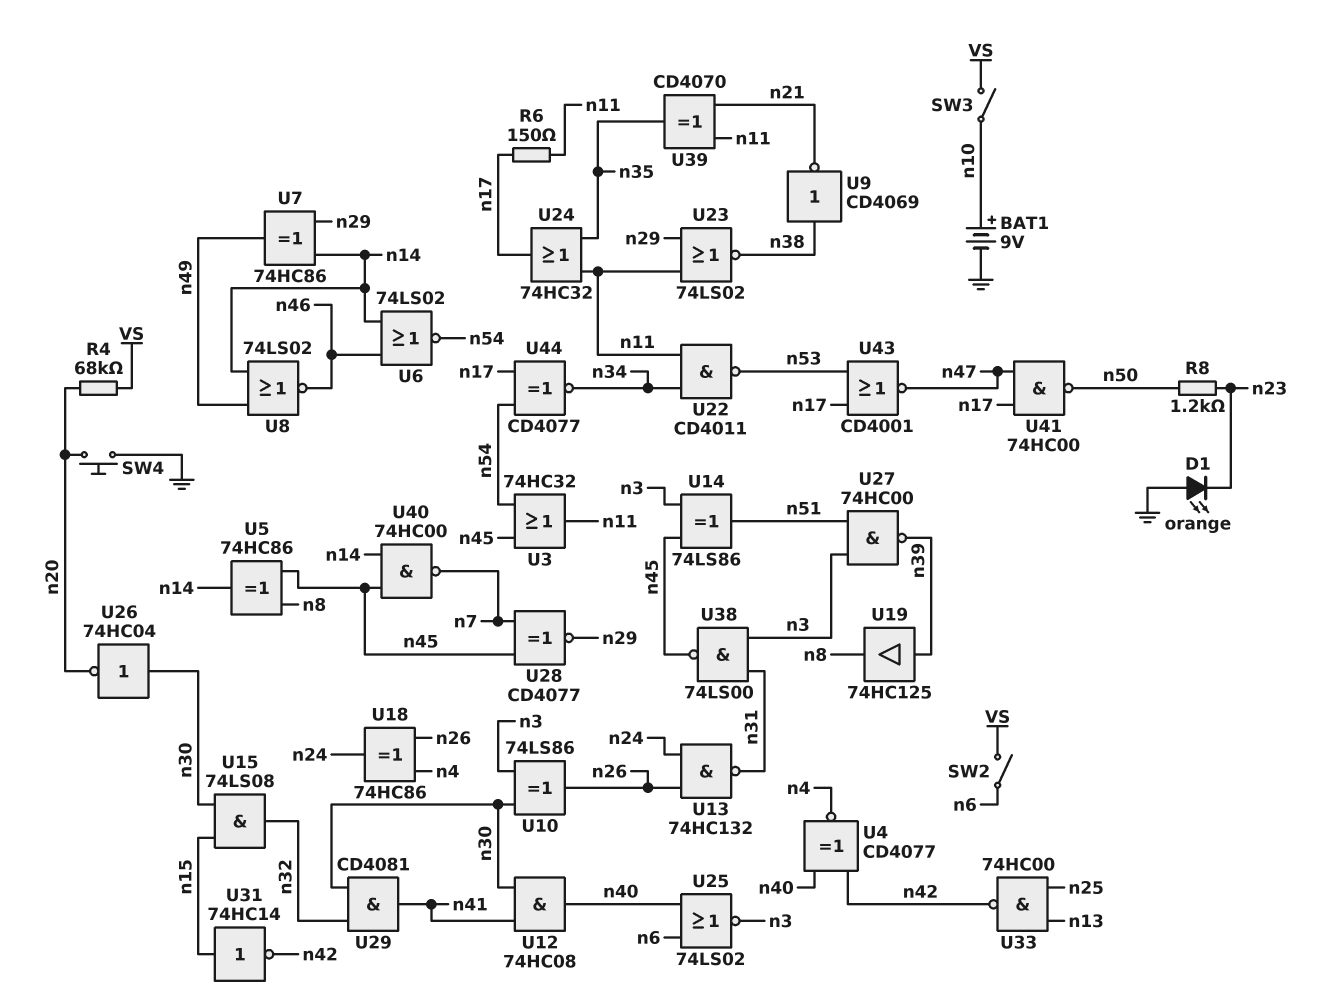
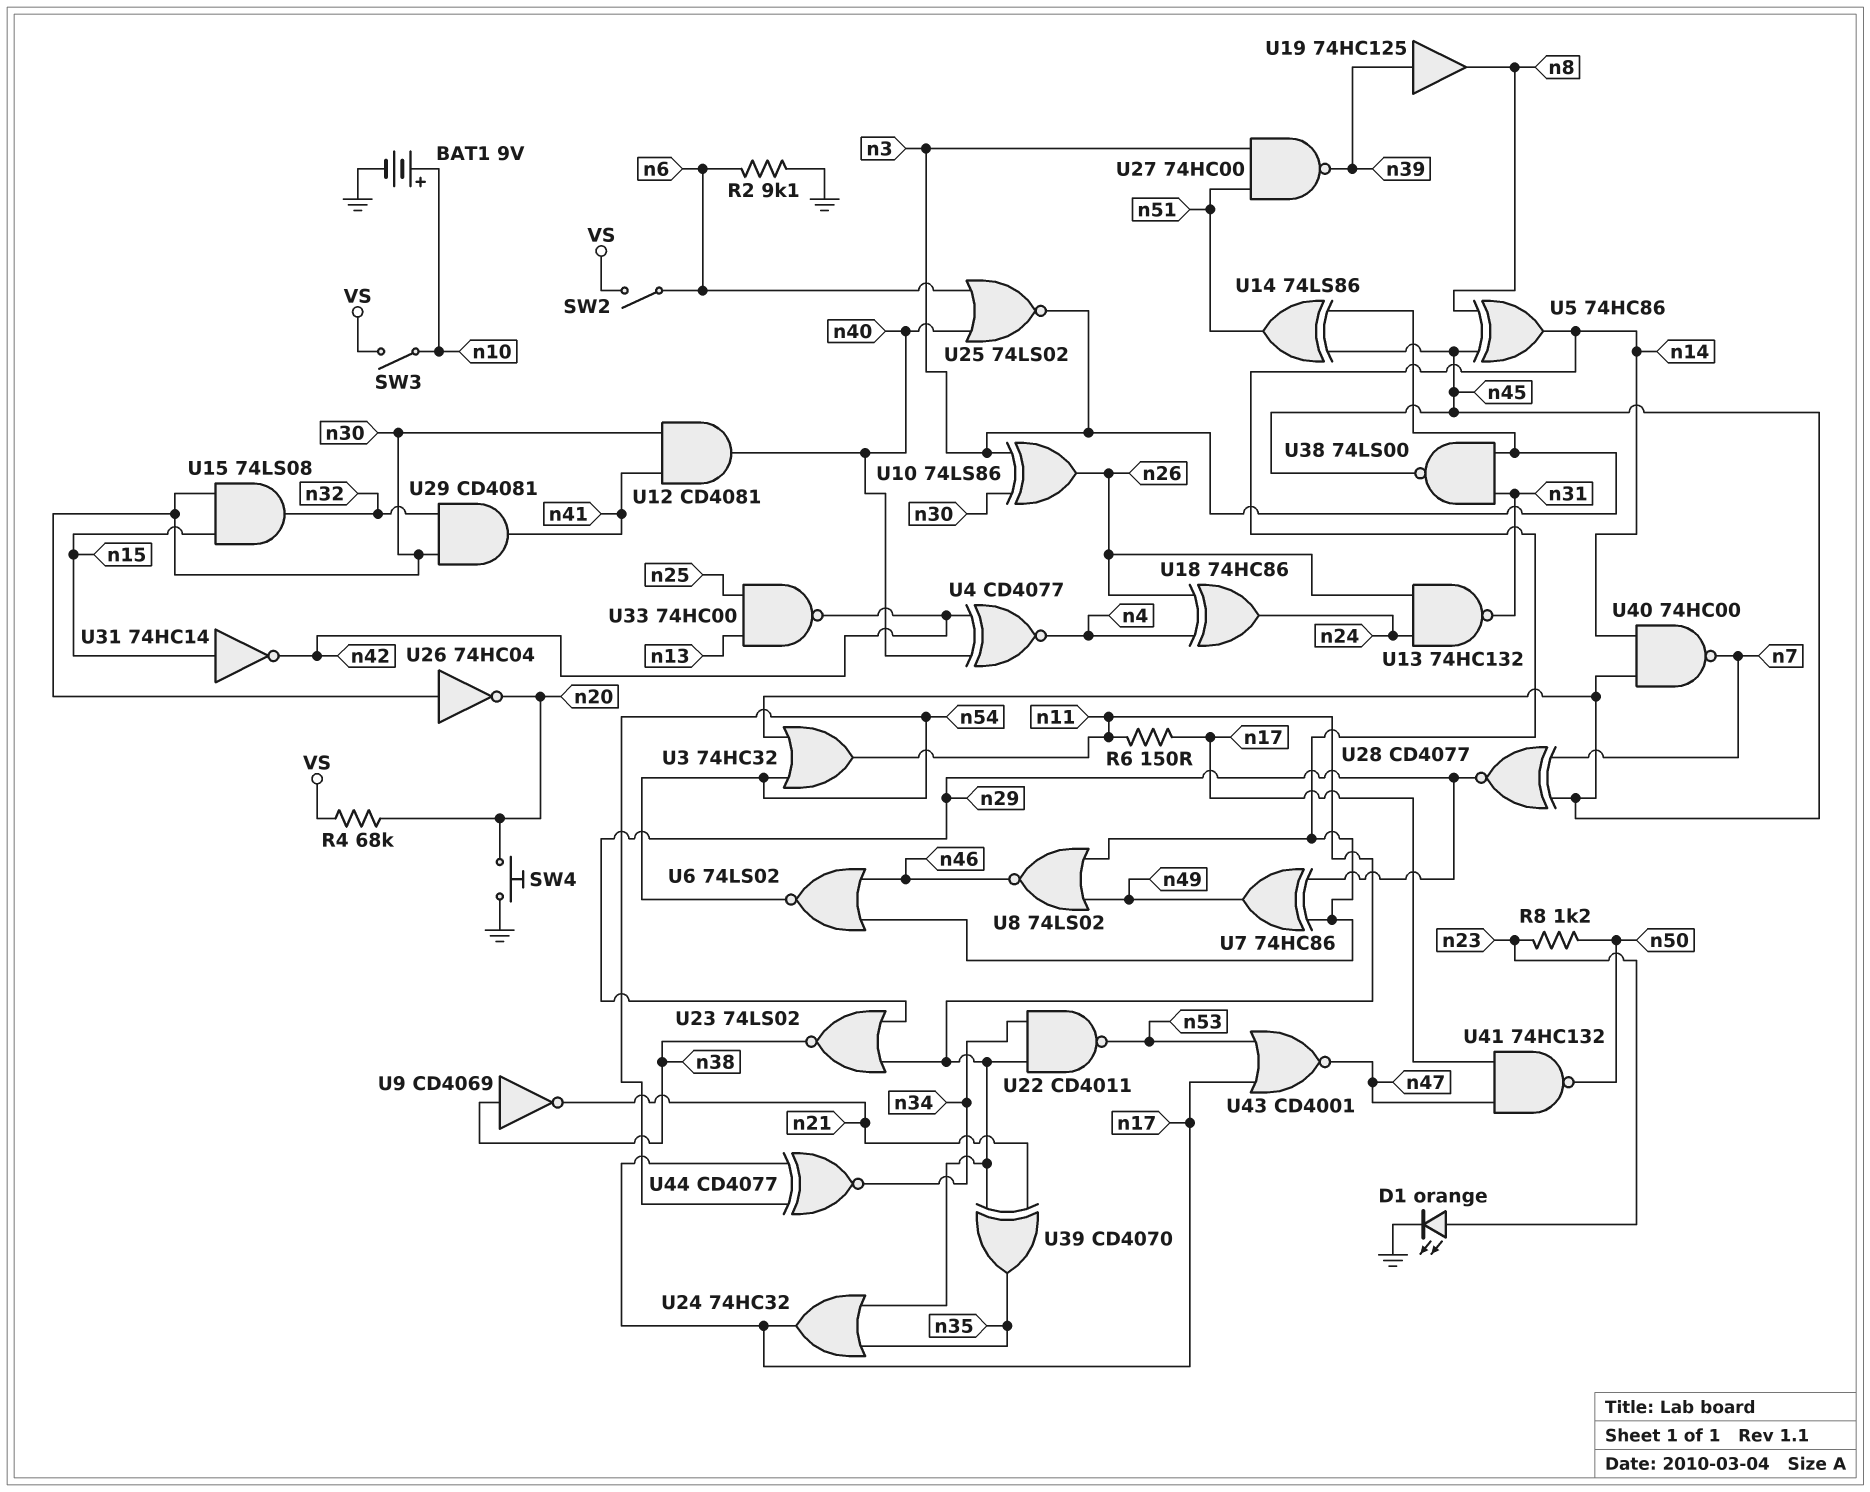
D1: LED orange (A GND, K n23) -> LED orange (A n23, K GND)
R2: none -> 9.1k (GND, n6)
U12: AND 74HC08 (in n30, in n41, out n40) -> AND CD4081 (in n30, in n41, out n40)
U41: NAND 74HC00 (in n17, in n47, out n50) -> NAND 74HC132 (in n17, in n47, out n50)

